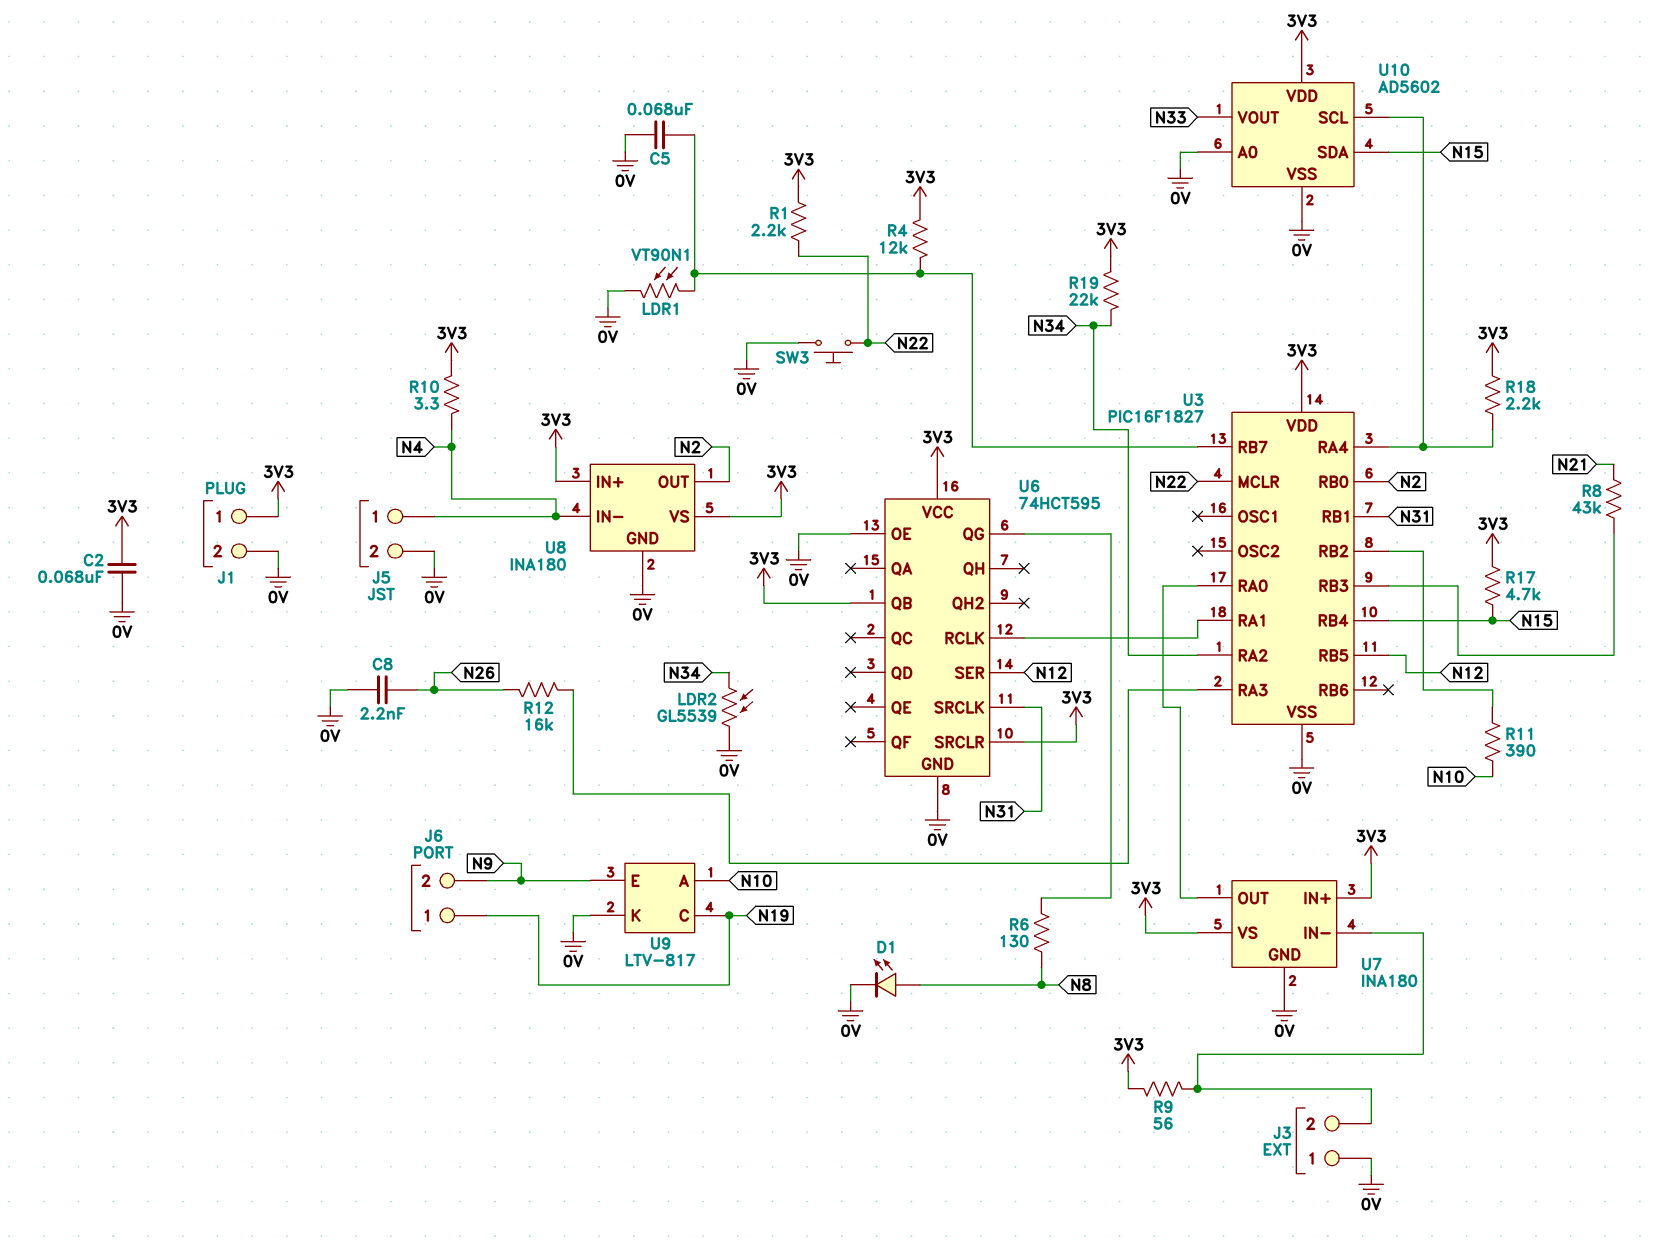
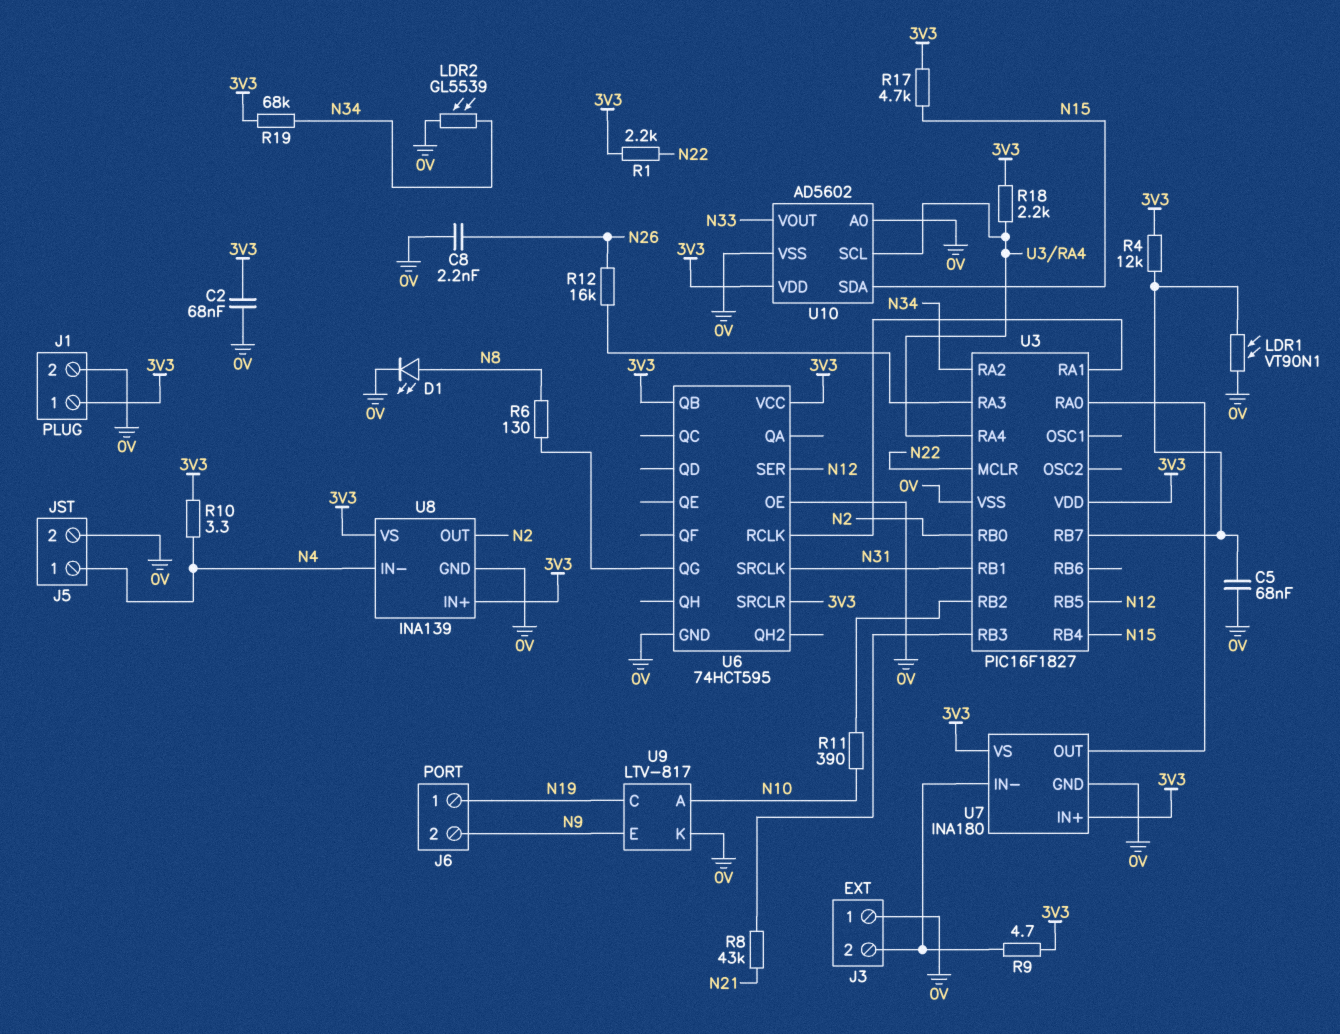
R9: 56 (3V3, J3/2) -> 4.7 (3V3, J3/2)
R19: 22k (3V3, N34) -> 68k (3V3, N34)
SW3: button (0V, N22) -> none
U8: INA180 -> INA139

